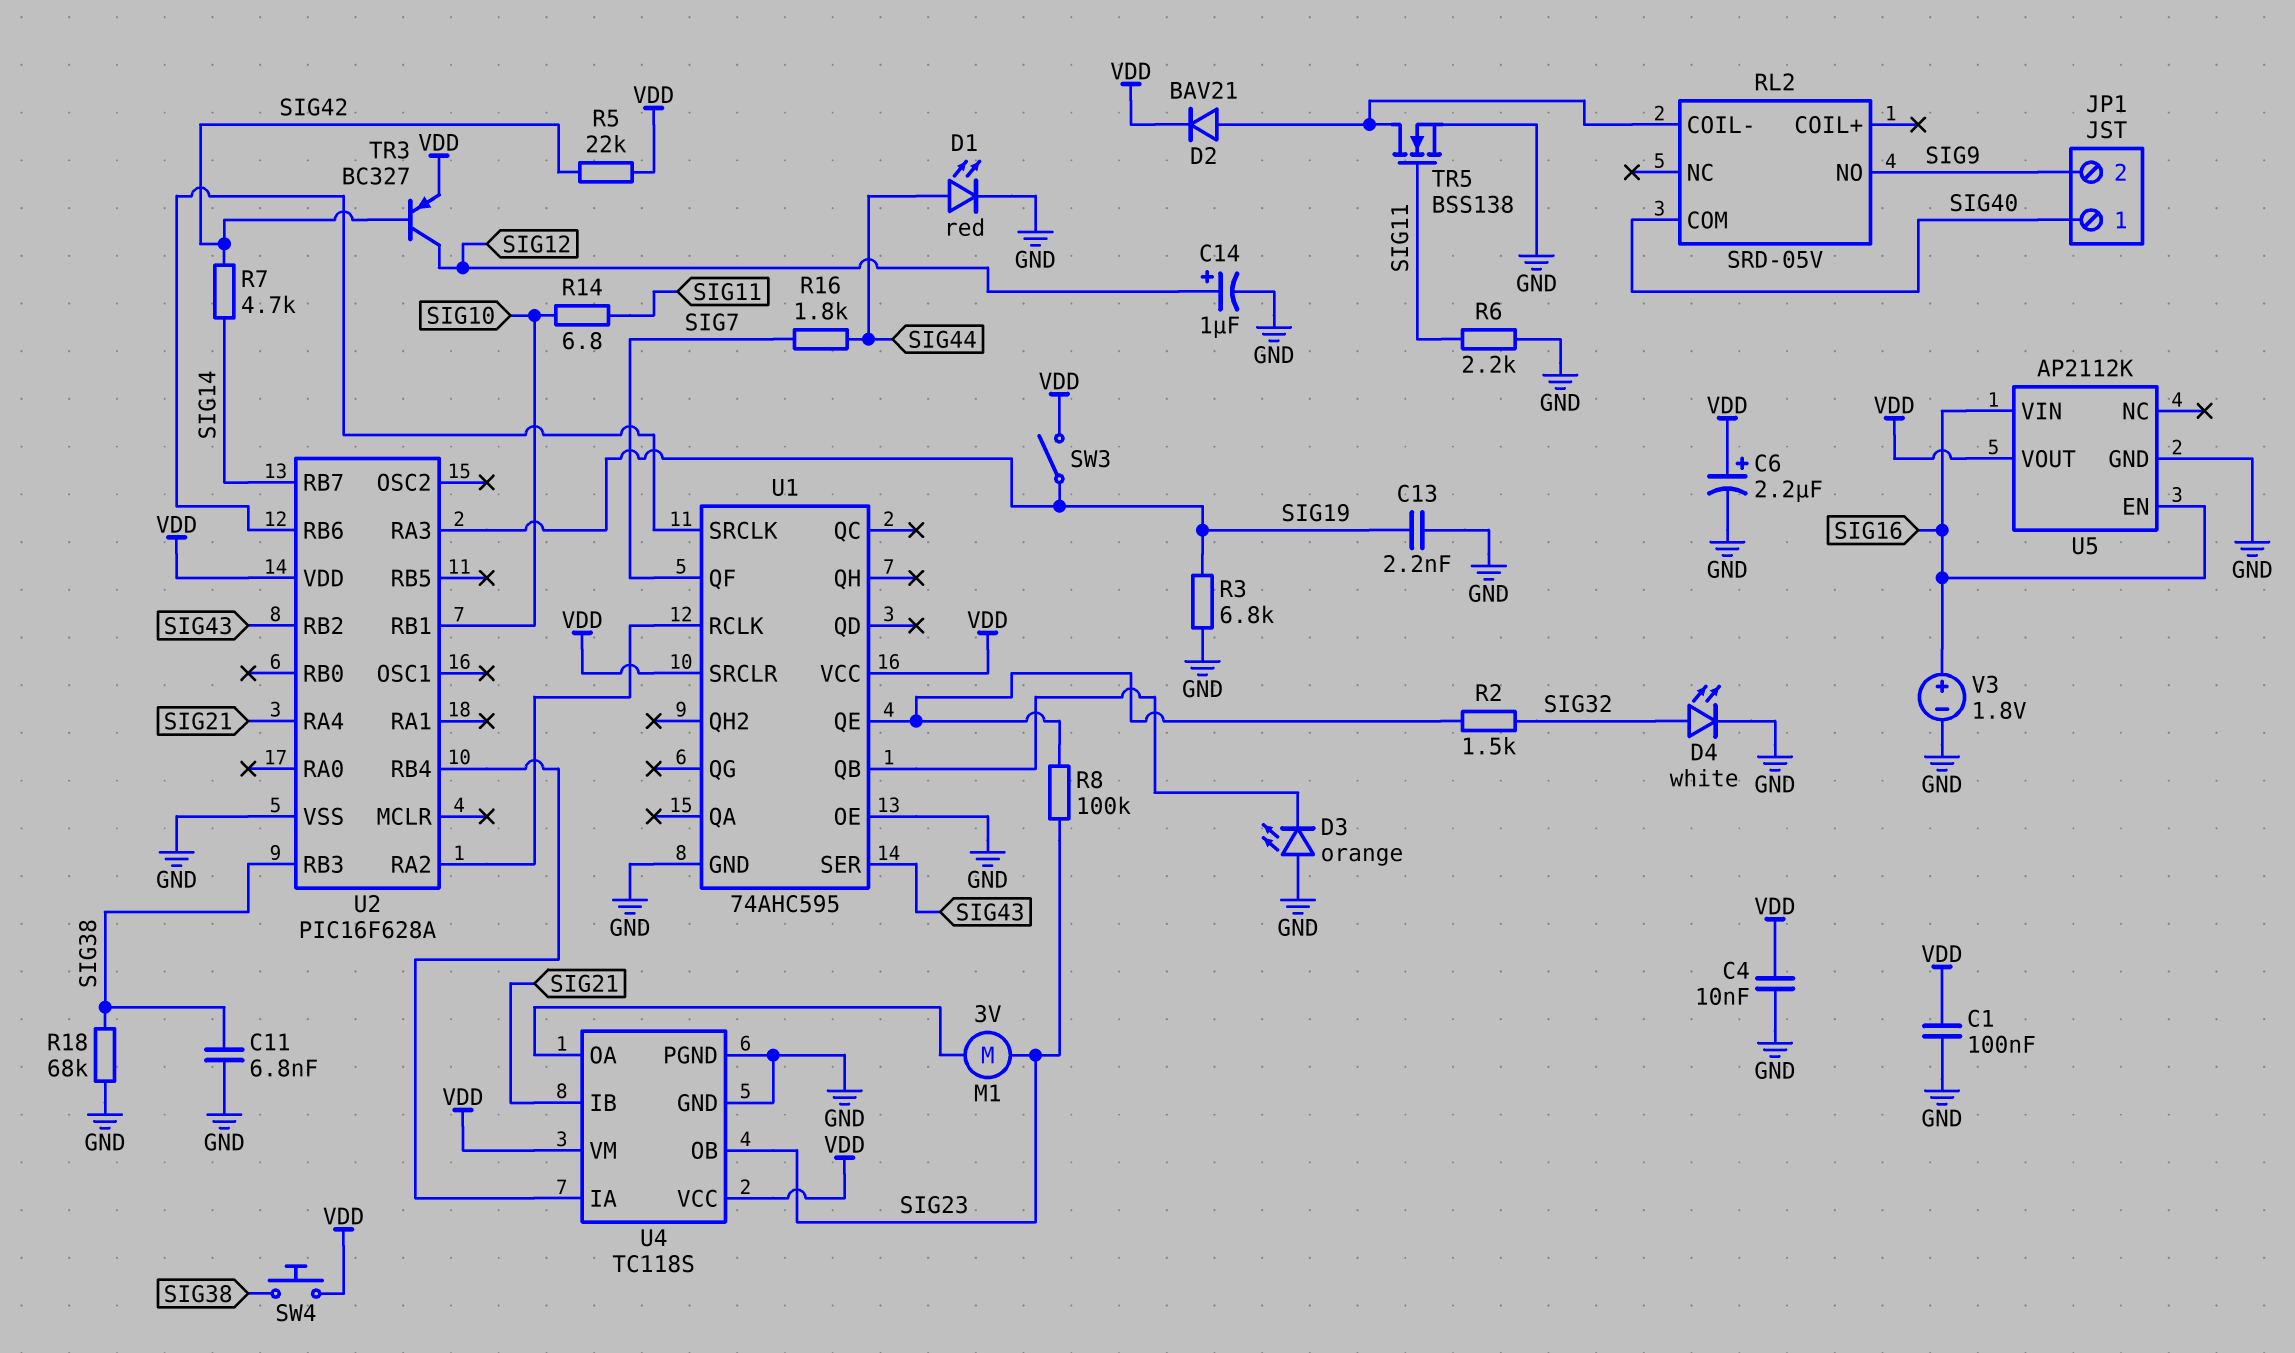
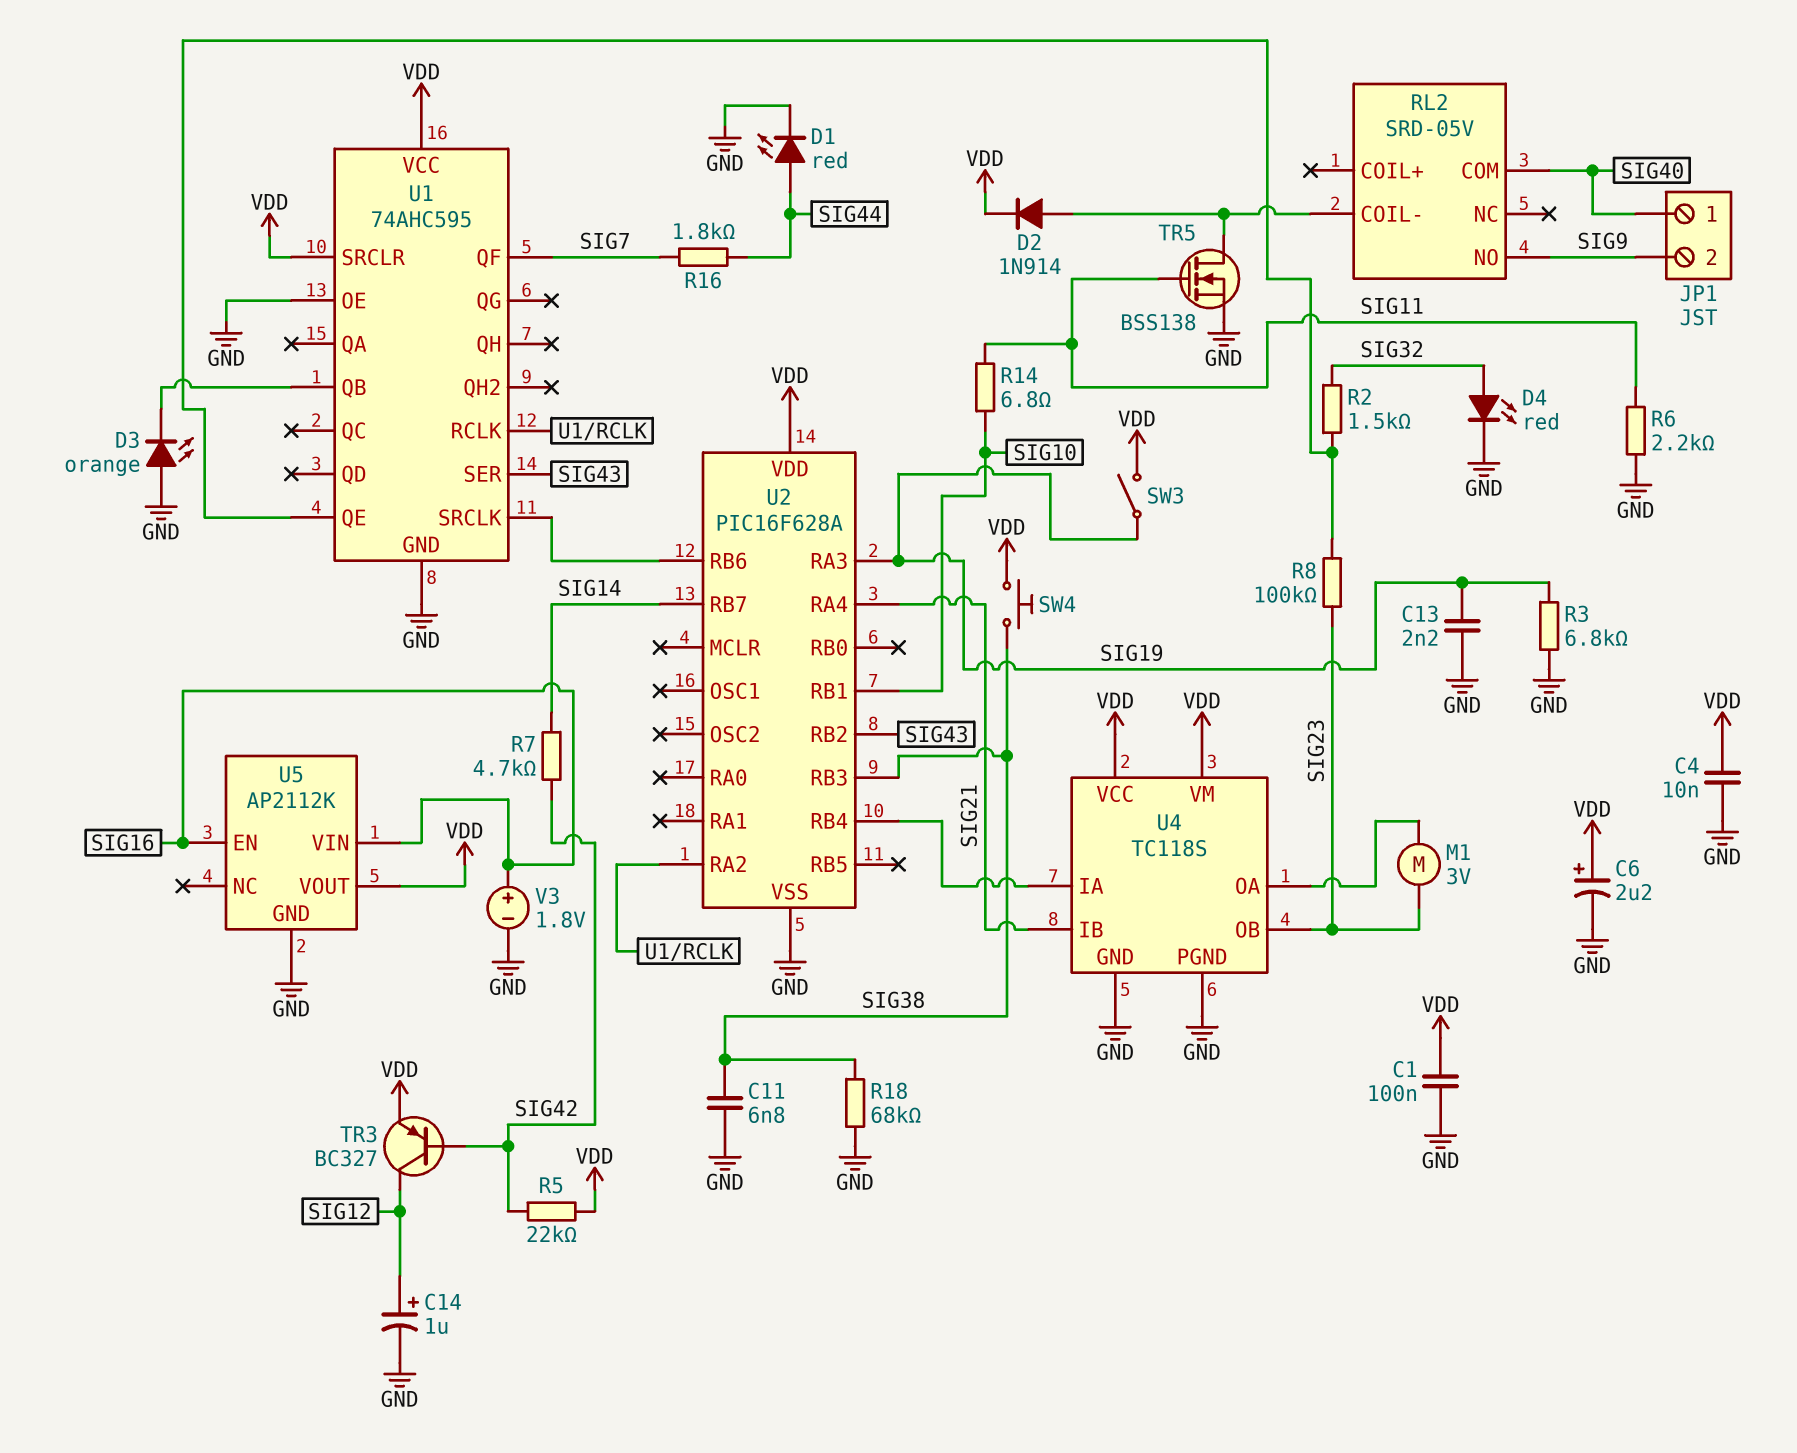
D2: diode BAV21 (A RL2/COIL-, K VDD) -> diode 1N914 (A RL2/COIL-, K VDD)
D4: LED white (A SIG32, K GND) -> LED red (A SIG32, K GND)

